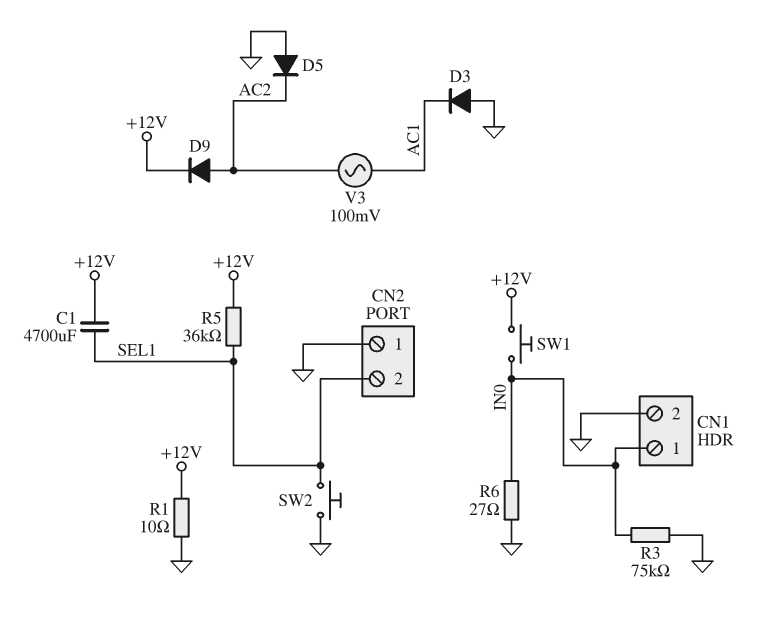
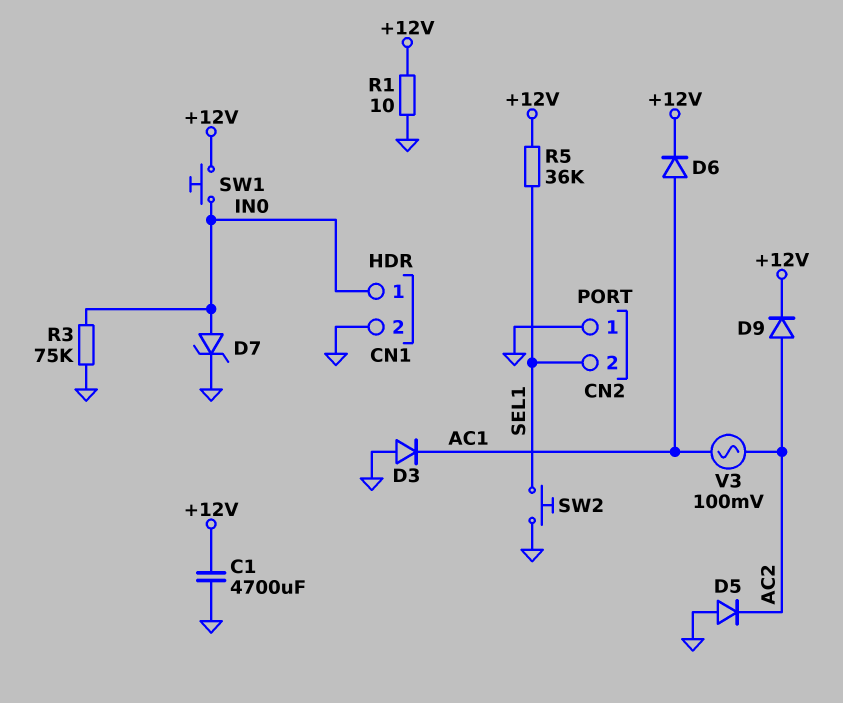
C1: 4700uF (+12V, SEL1) -> 4700uF (+12V, GND)
D6: none -> diode (A AC1, K +12V)
D7: none -> zener (A IN0, K GND)
R6: 27 (GND, IN0) -> none

